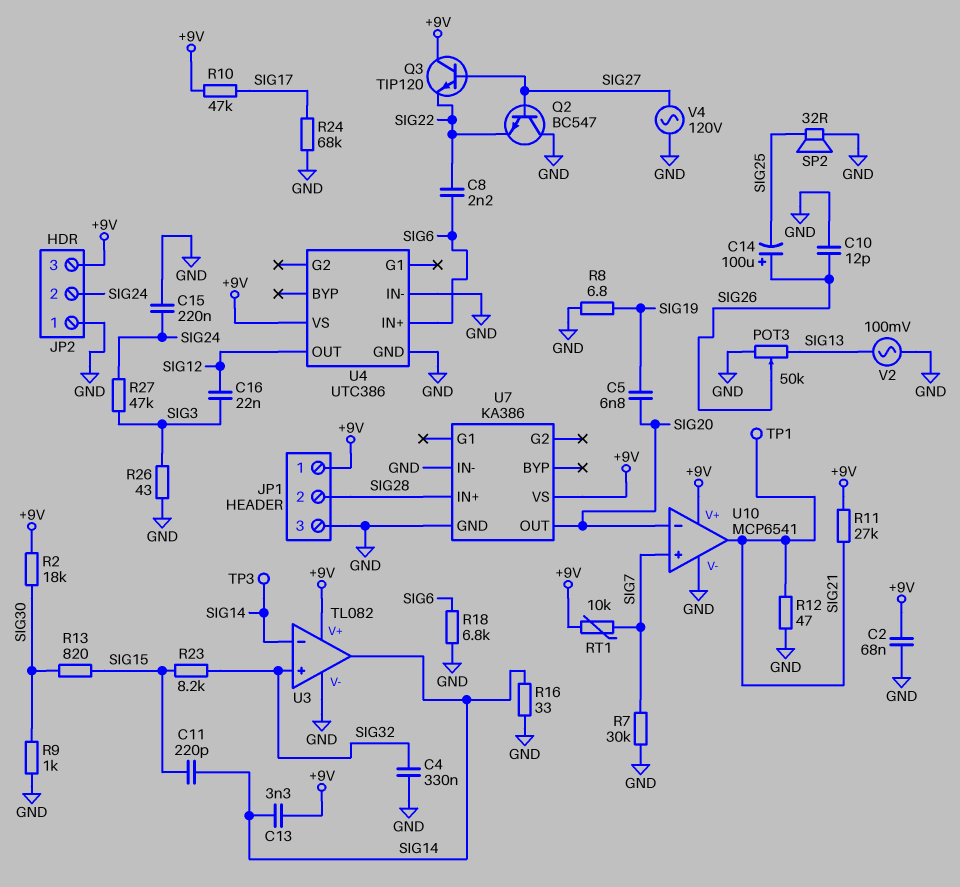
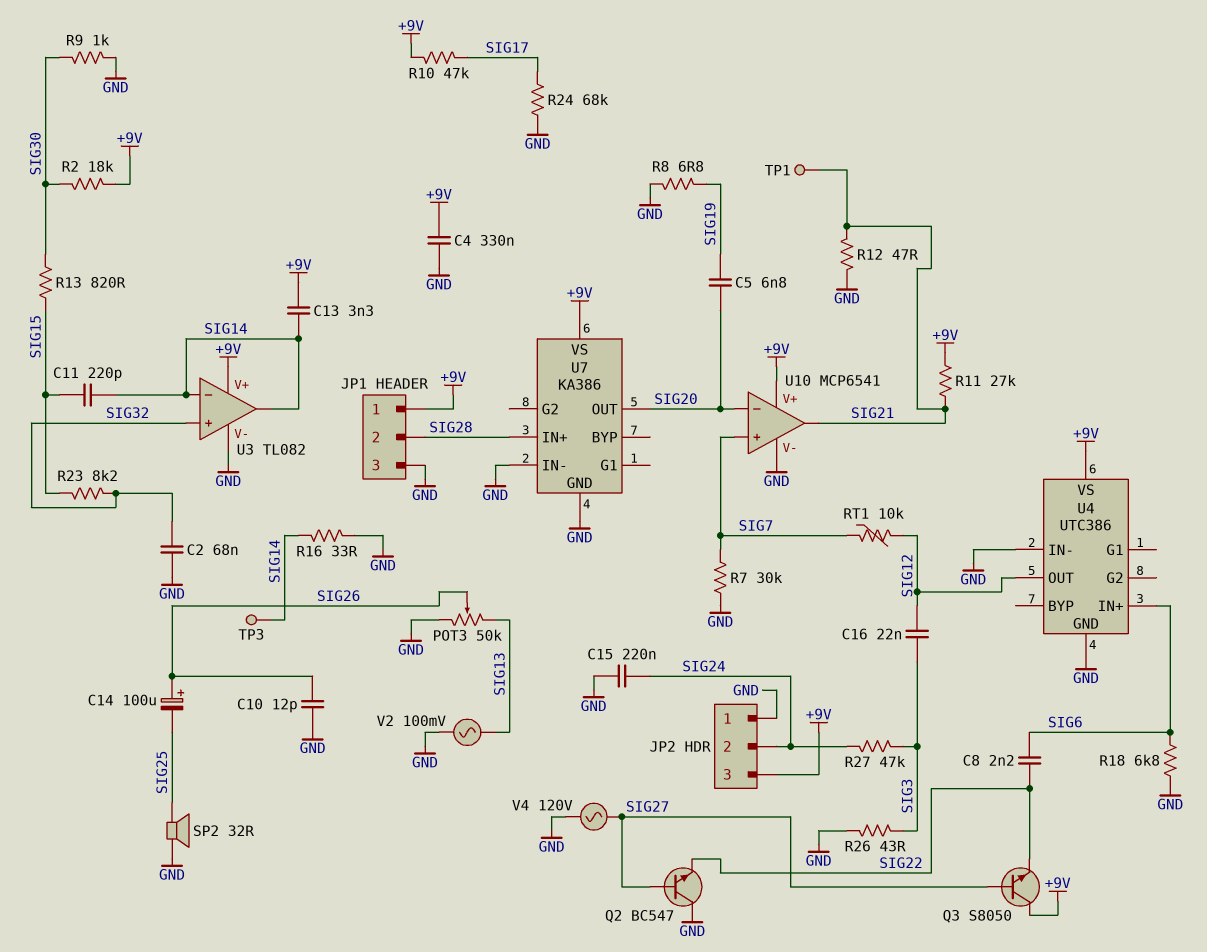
C2: 68nF (+9V, GND) -> 68nF (GND, SIG32)
C4: 330nF (GND, SIG32) -> 330nF (+9V, GND)
Q3: NPN TIP120 (B SIG27, C +9V, E SIG22) -> NPN S8050 (B SIG27, C +9V, E SIG22)
RT1: 10k (+9V, SIG7) -> 10k (SIG7, SIG12)

